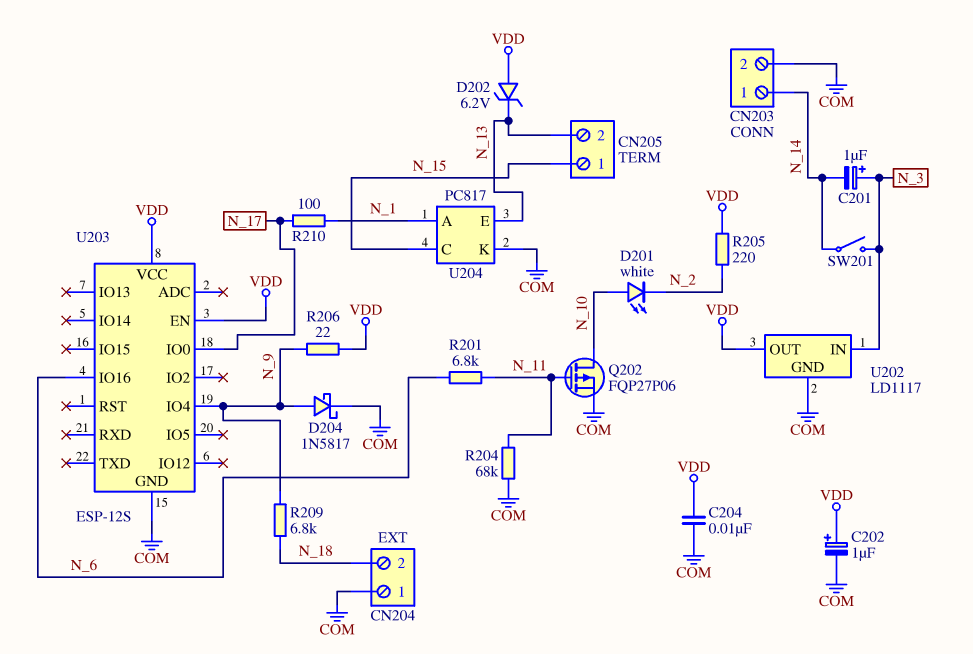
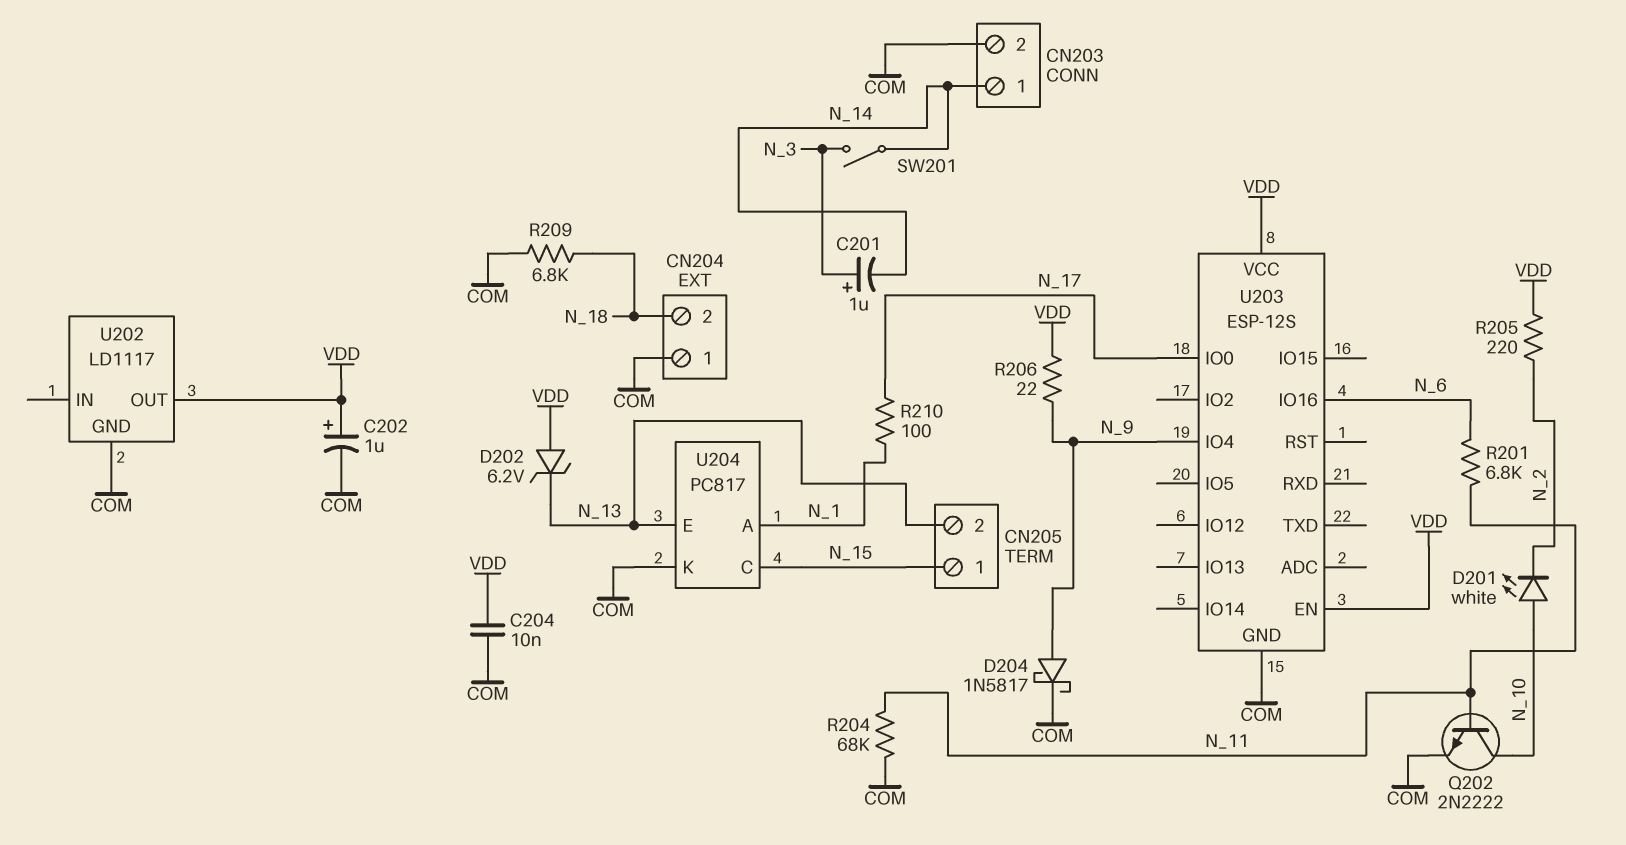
Q202: PMOS FQP27P06 (G N_11, D N_10, S COM) -> NPN 2N2222 (B N_11, C N_10, E COM)
R209: 6.8k (N_9, N_18) -> 6.8k (COM, N_18)
U202 pin IN: N_3 -> none

